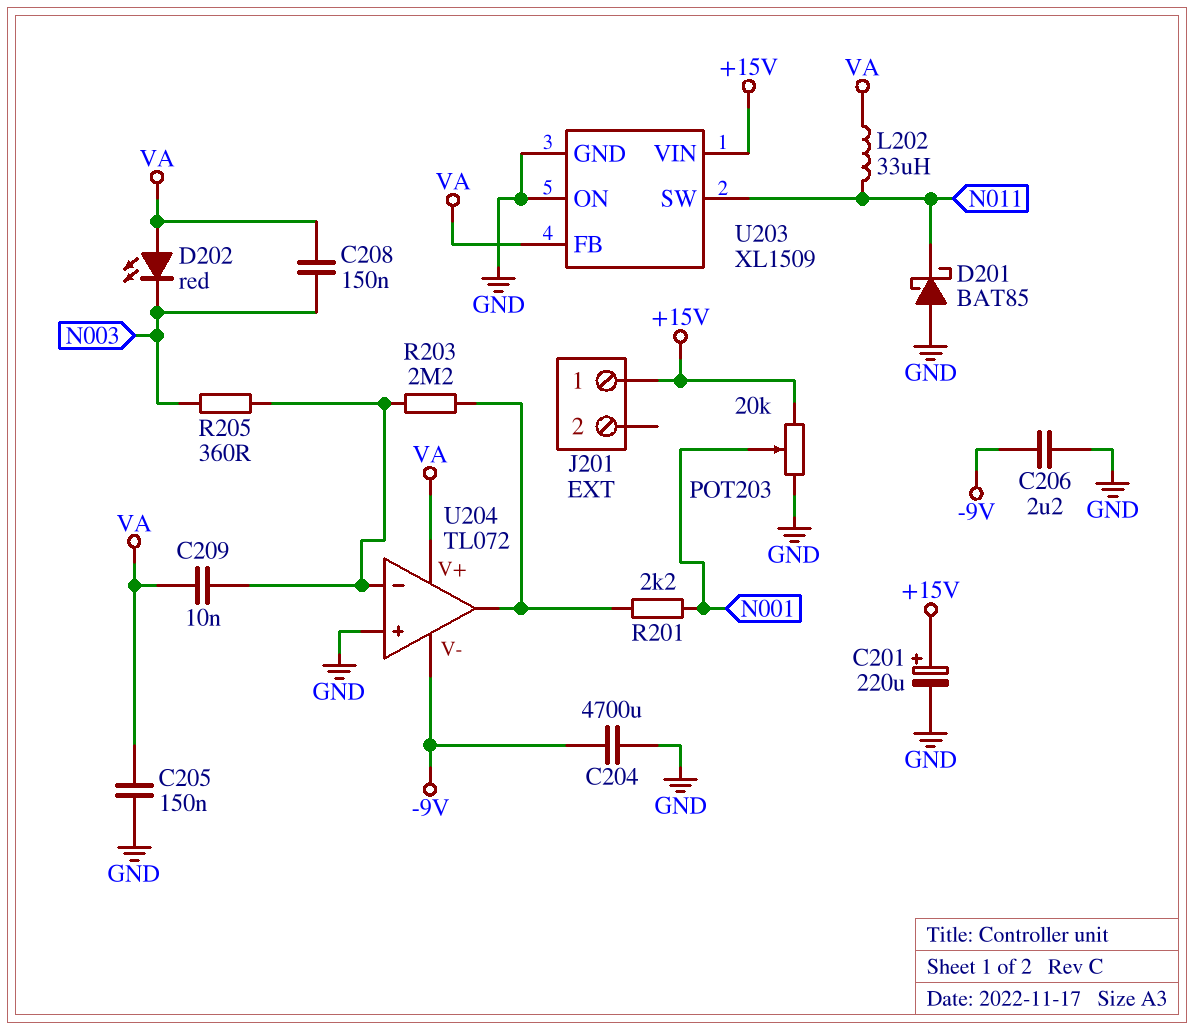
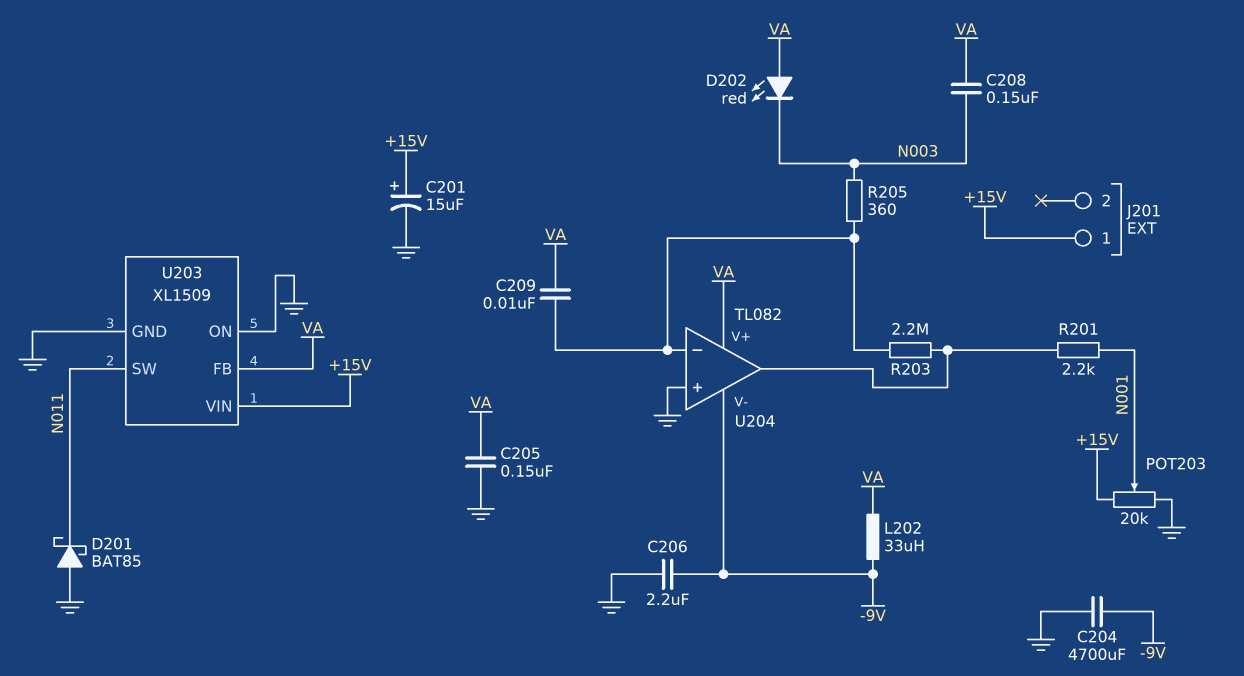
C201: 220uF (plus +15V, minus GND) -> 15uF (plus +15V, minus GND)
L202: 33uH (N011, VA) -> 33uH (-9V, VA)
U204: TL072 -> TL082

